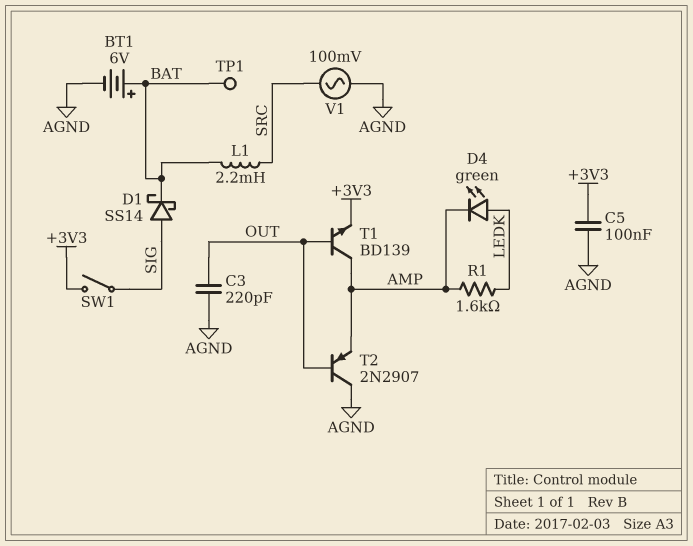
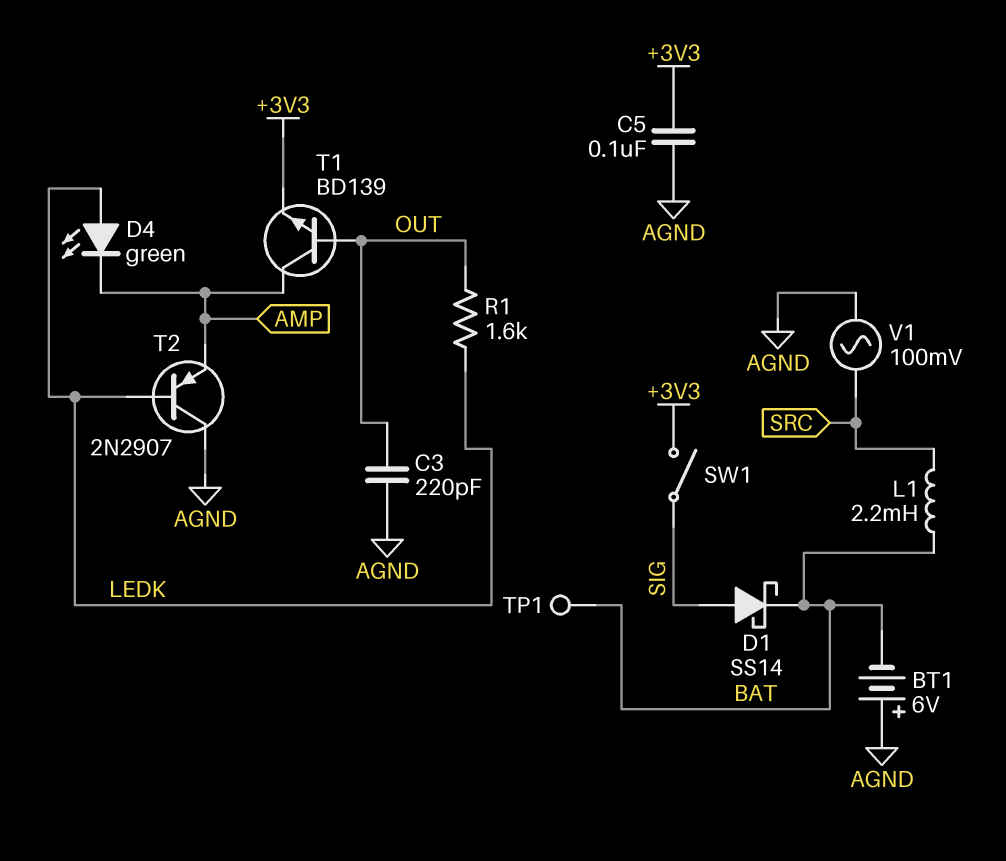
BT1: 6V (plus BAT, minus AGND) -> 6V (plus AGND, minus BAT)
R1: 1.6k (AMP, LEDK) -> 1.6k (LEDK, OUT)
T2: PNP 2N2907 (B OUT, C AGND, E AMP) -> PNP 2N2907 (B LEDK, C AGND, E AMP)

